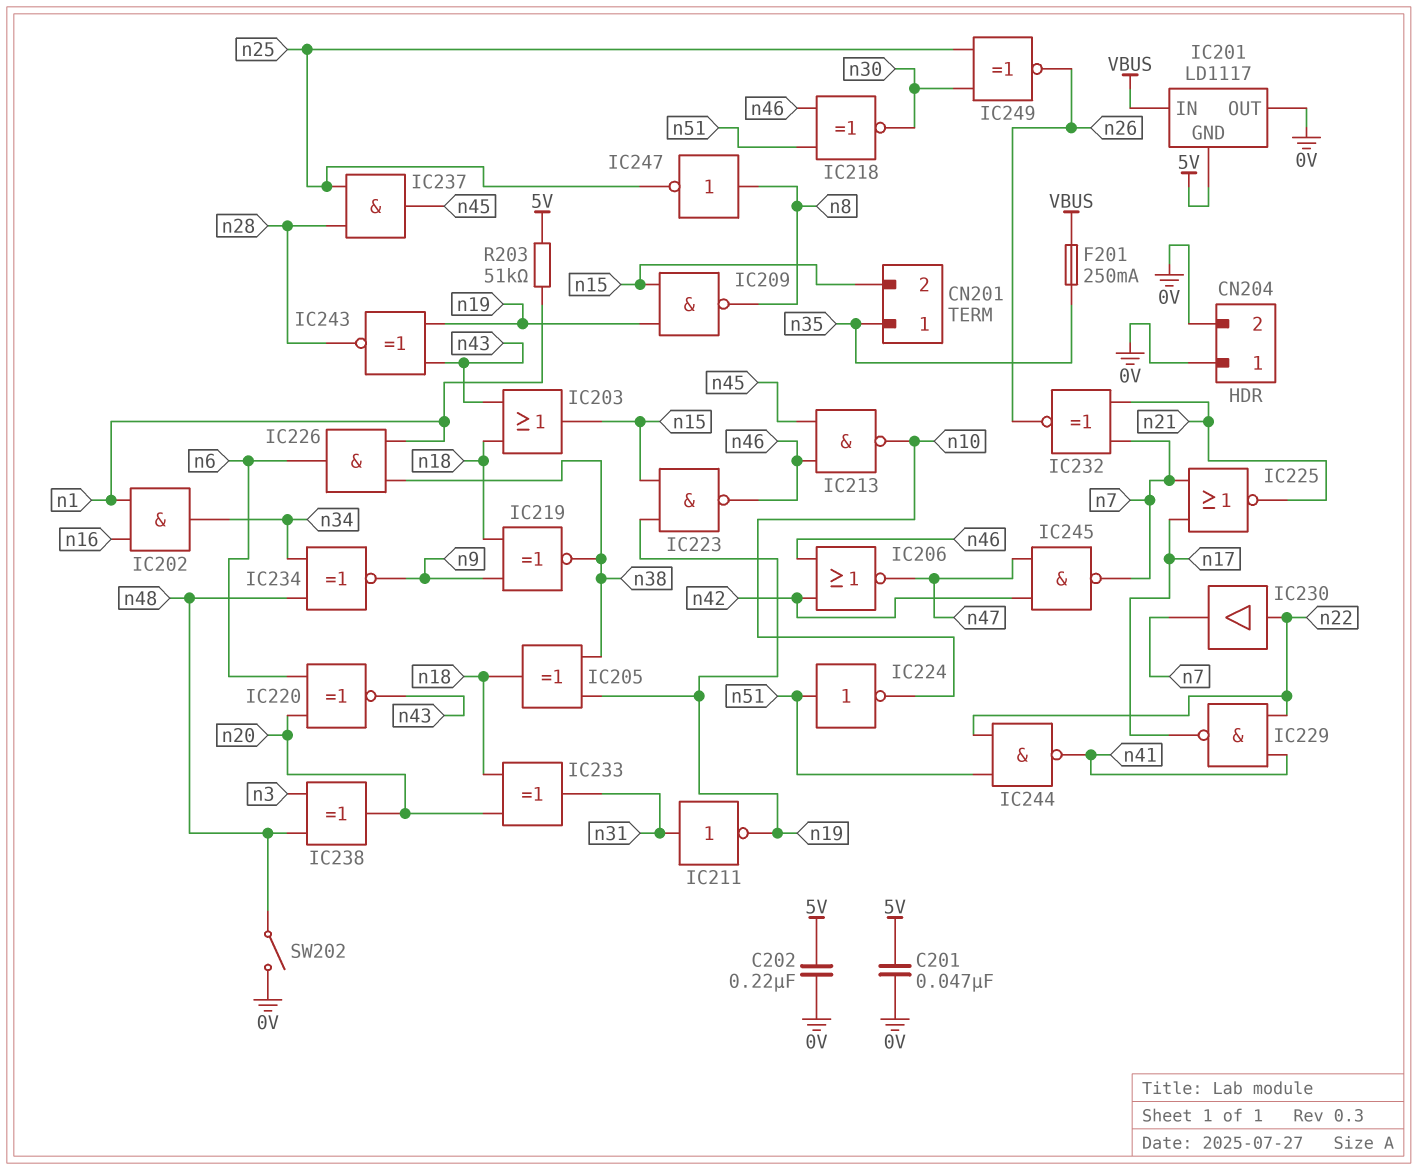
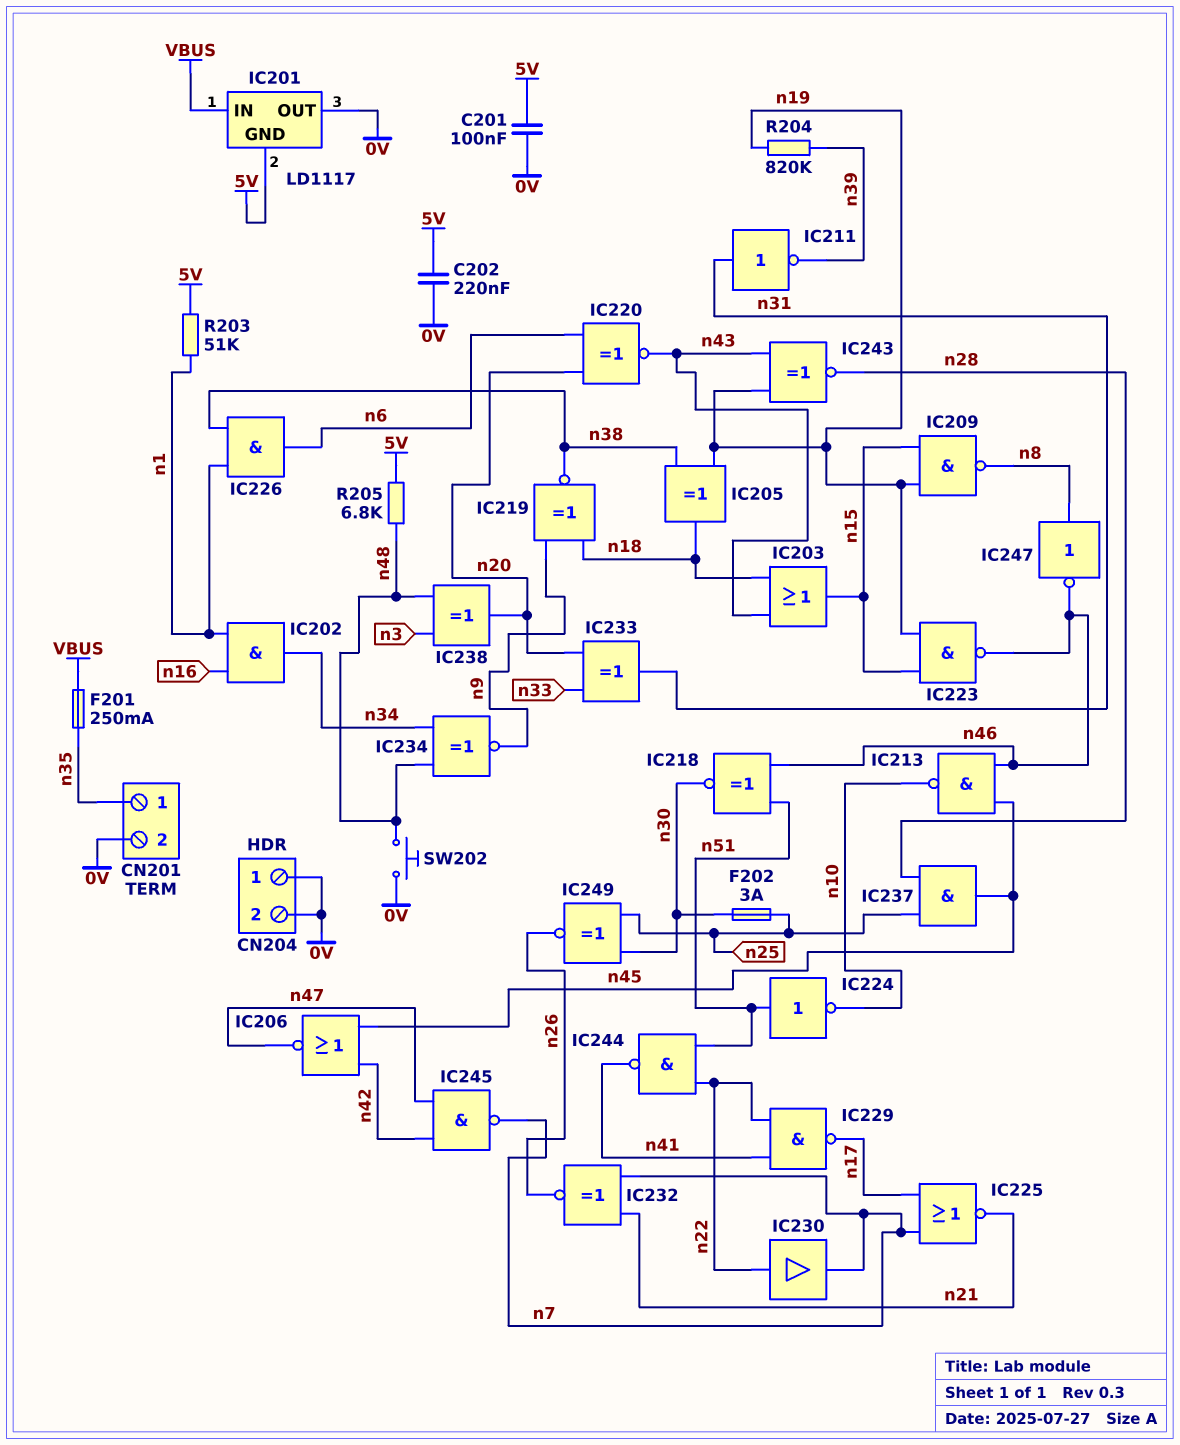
C201: 47nF (0V, 5V) -> 100nF (0V, 5V)
CN201 pin 2: n15 -> 0V
F202: none -> 3A (n25, n30)
IC206: NOR (in n42, in n46, out n47) -> NOR (in n42, in n45, out n47)
IC211: NOT (in n31, out n19) -> NOT (in n31, out n39)
IC233: XOR (in n18, in n20, out n31) -> XOR (in n20, in n33, out n31)
IC247: NOT (in n8, out n25) -> NOT (in n8, out n46)
R204: none -> 820k (n19, n39)
R205: none -> 6.8k (5V, n48)
SW202: switch (0V, n48) -> button (0V, n48)

